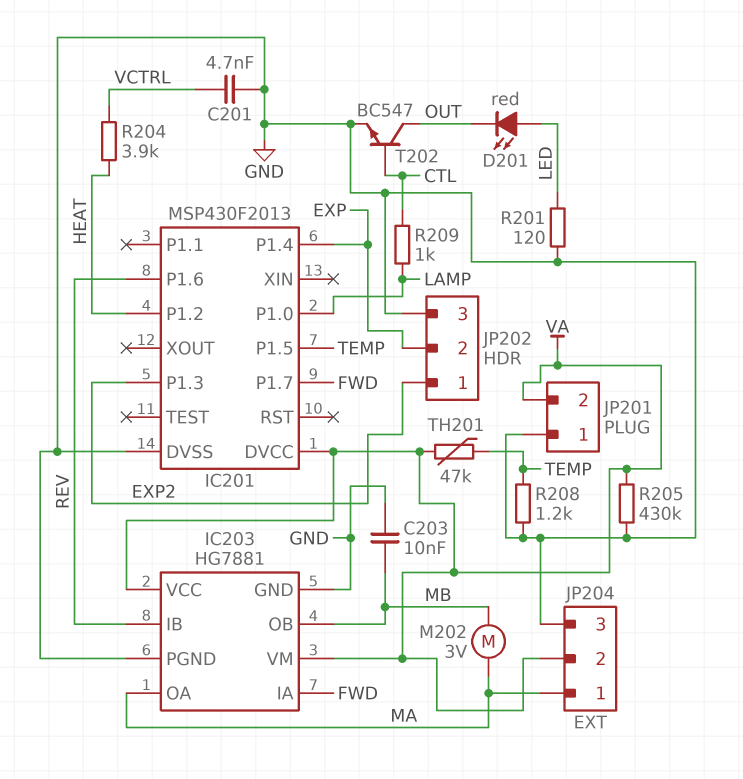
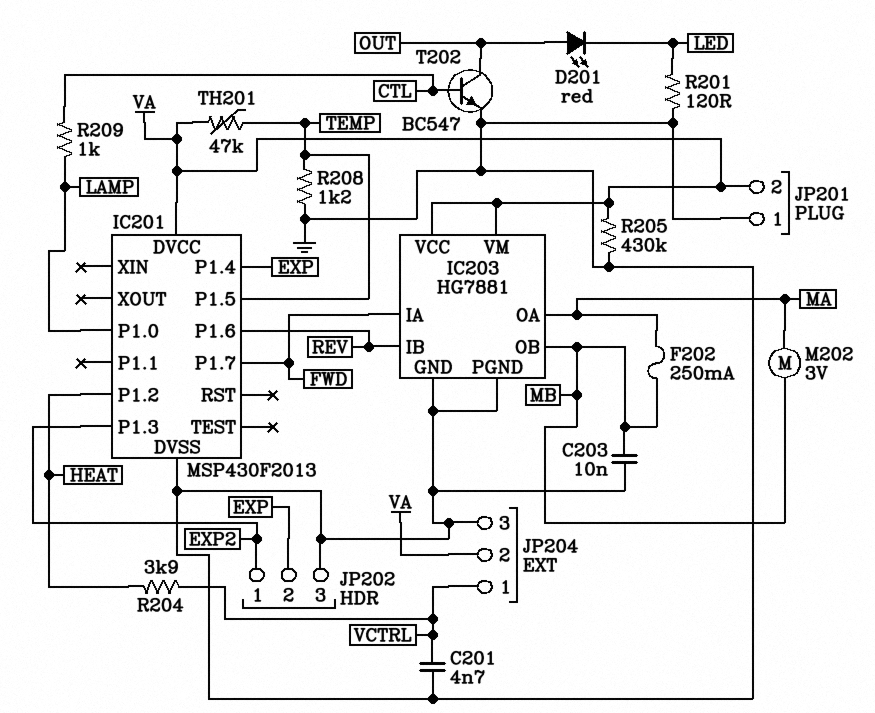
D201: LED red (A LED, K OUT) -> LED red (A OUT, K LED)
F202: none -> 250mA (MA, MB)
JP204 pin 1: MA -> VCTRL

